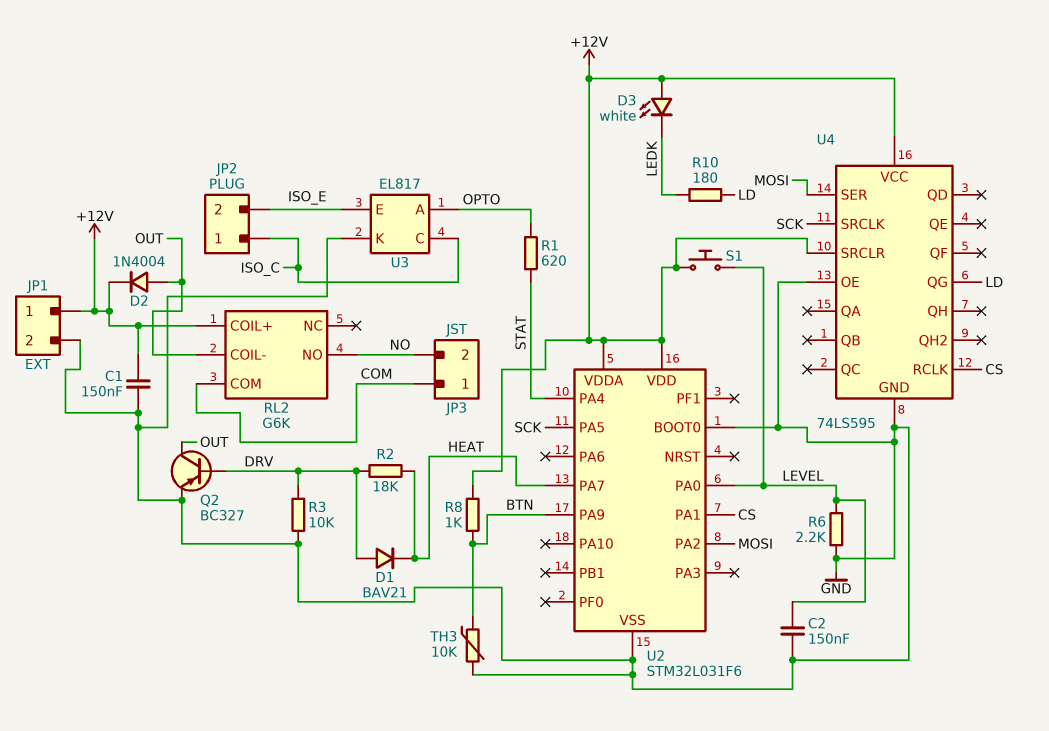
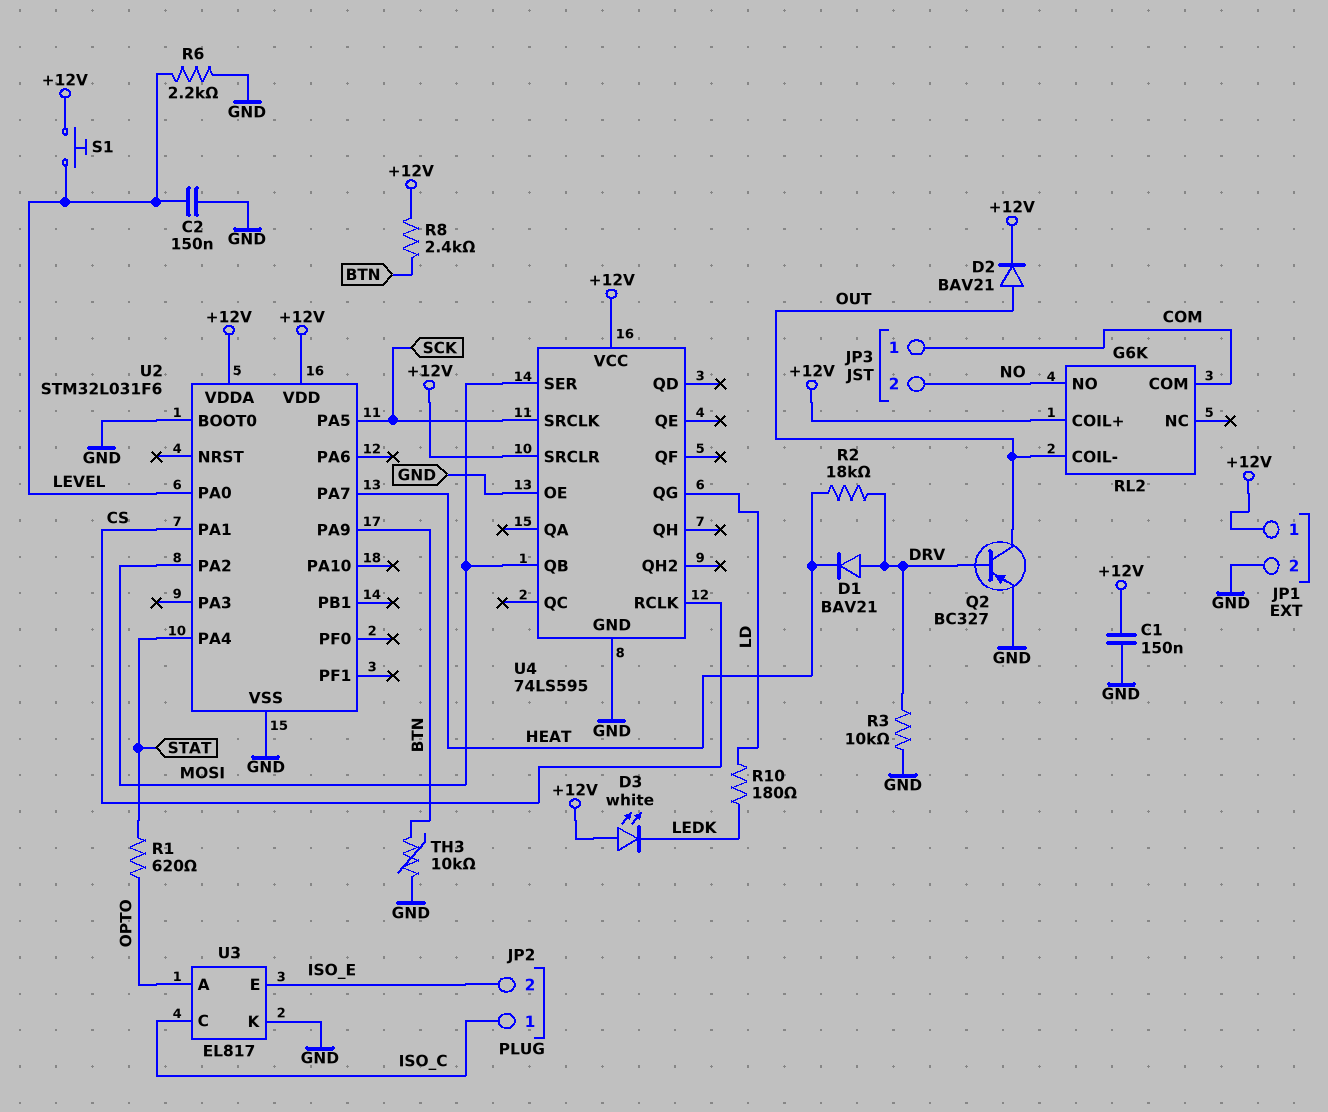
D2: diode 1N4004 (A OUT, K +12V) -> diode BAV21 (A OUT, K +12V)
R8: 1k (+12V, BTN) -> 2.4k (+12V, BTN)
U4 pin QB: none -> MOSI

